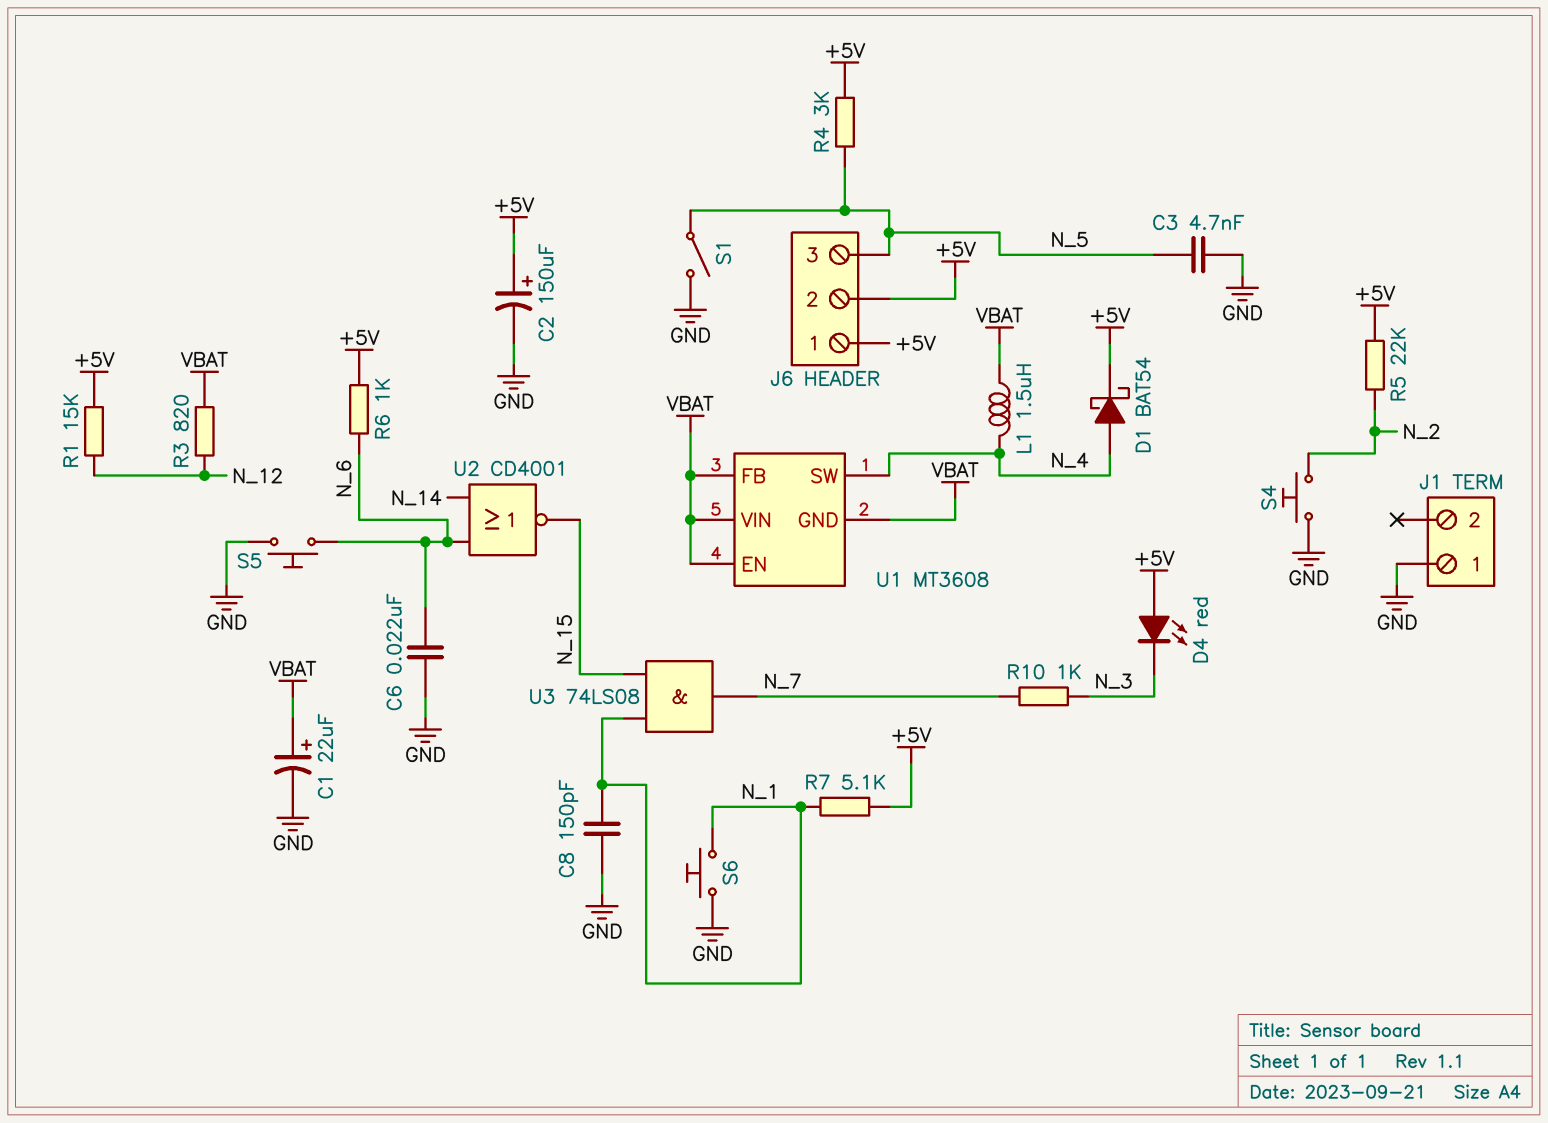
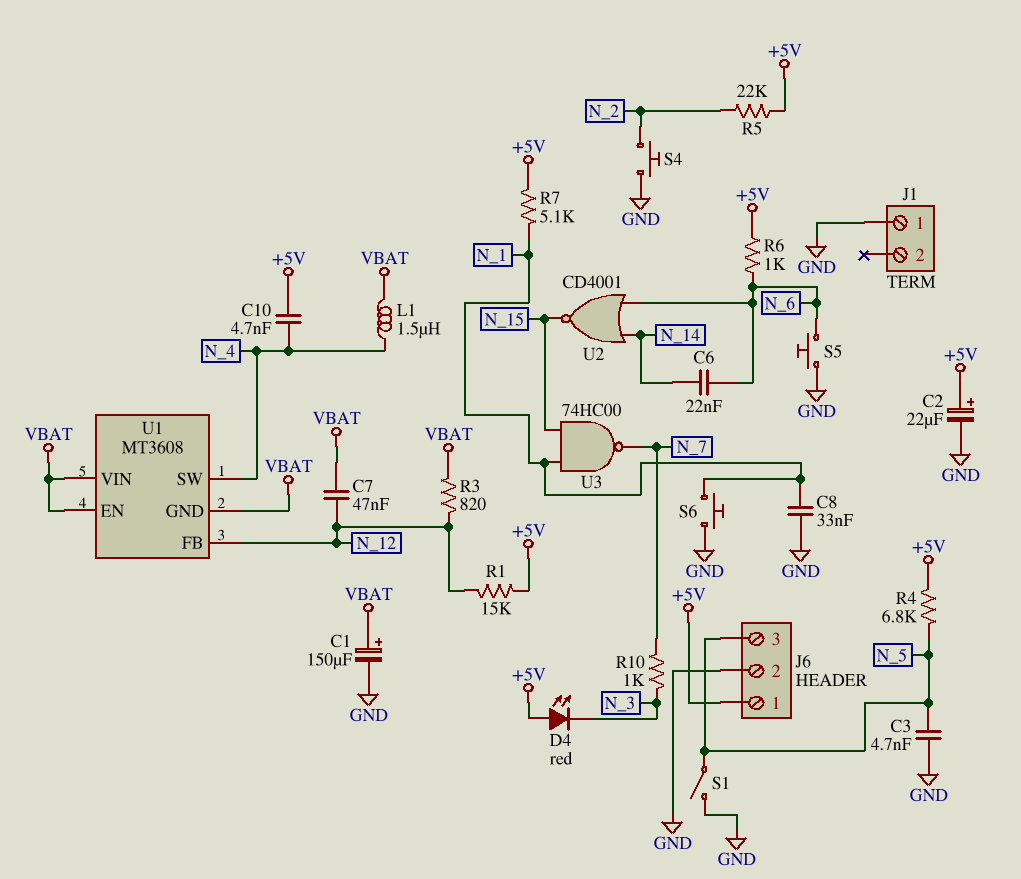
C1: 22uF (plus VBAT, minus GND) -> 150uF (plus VBAT, minus GND)
C2: 150uF (plus +5V, minus GND) -> 22uF (plus +5V, minus GND)
C6: 22nF (GND, N_6) -> 22nF (N_6, N_14)
C7: none -> 47nF (N_12, VBAT)
C8: 150pF (GND, N_1) -> 33nF (GND, N_1)
C10: none -> 4.7nF (+5V, N_4)
D1: schottky BAT54 (A N_4, K +5V) -> none
J6 pin 2: +5V -> GND
R4: 3k (+5V, N_5) -> 6.8k (+5V, N_5)
U1 pin FB: VBAT -> N_12
U3: AND 74LS08 (in N_1, in N_15, out N_7) -> NAND 74HC00 (in N_1, in N_15, out N_7)

